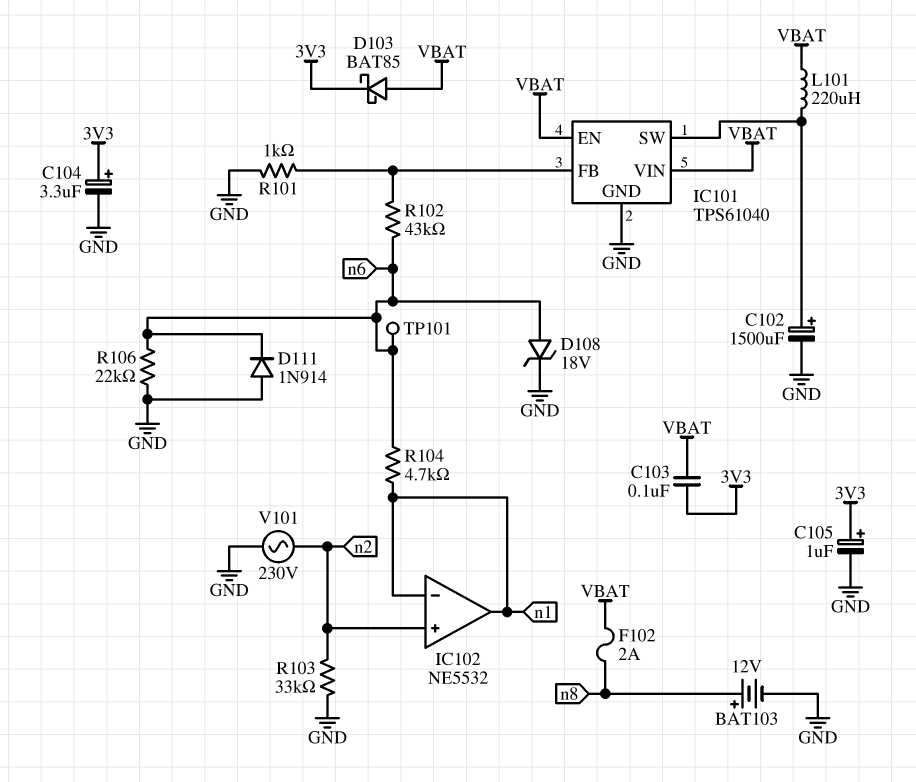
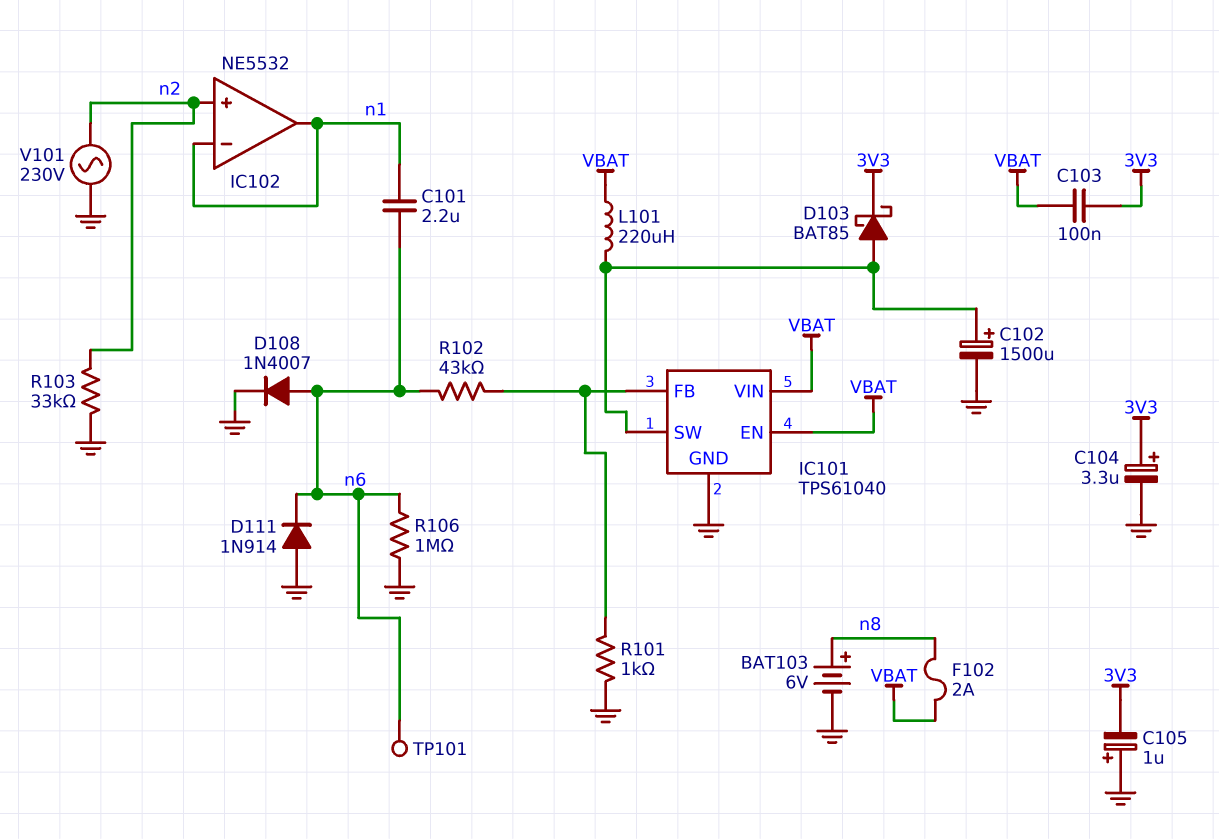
BAT103: 12V (plus n8, minus GND) -> 6V (plus n8, minus GND)
C101: none -> 2.2uF (n1, n6)
C105: 1uF (plus 3V3, minus GND) -> 1uF (plus GND, minus 3V3)
D103: schottky BAT85 (A VBAT, K 3V3) -> schottky BAT85 (A IC101/SW, K 3V3)
D108: zener 18V (A n6, K GND) -> diode 1N4007 (A n6, K GND)
R104: 4.7k (n1, n6) -> none
R106: 22k (GND, n6) -> 1M (GND, n6)

